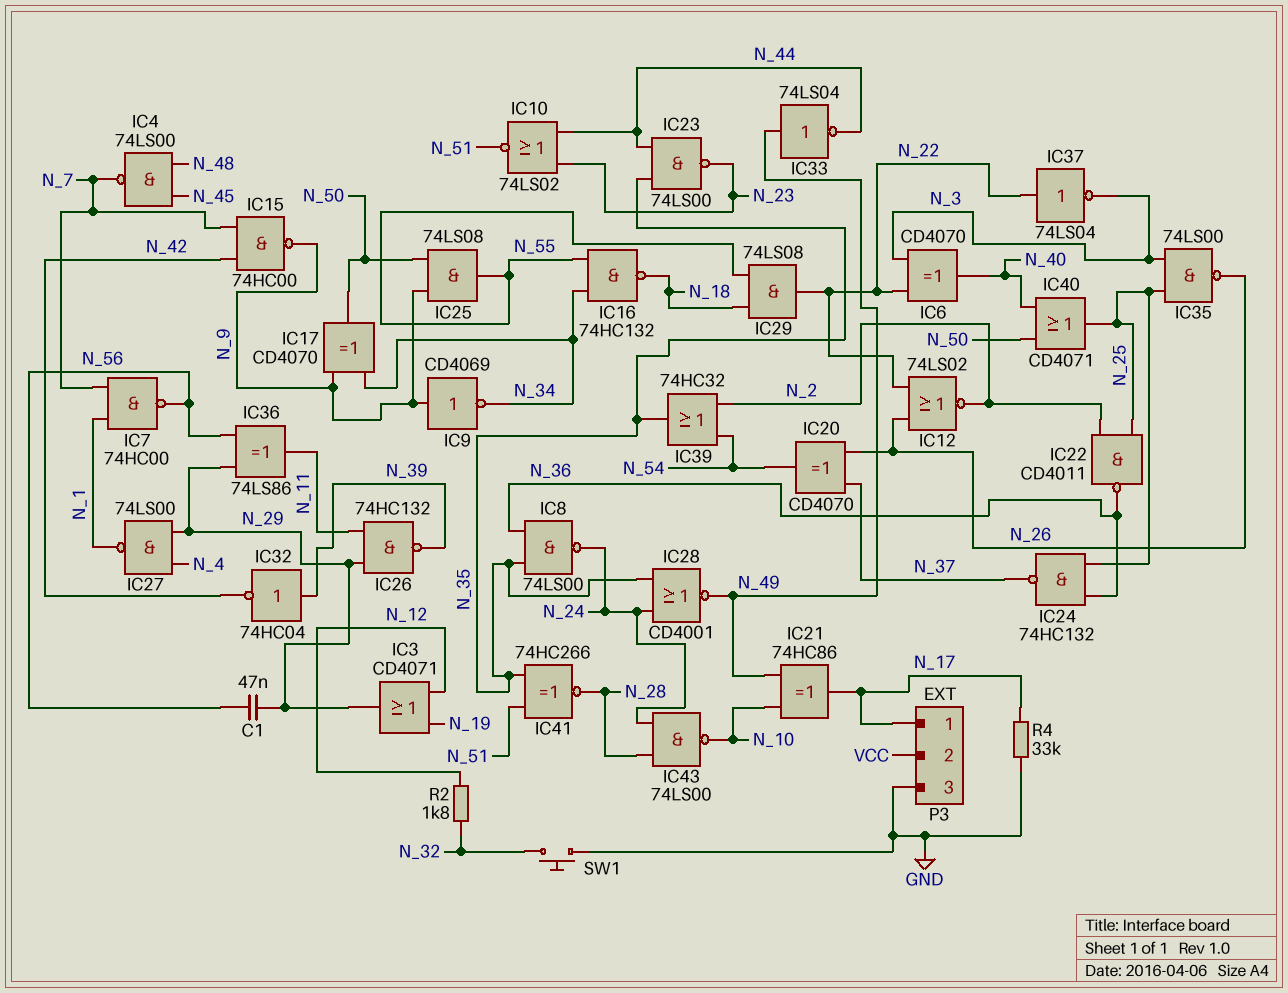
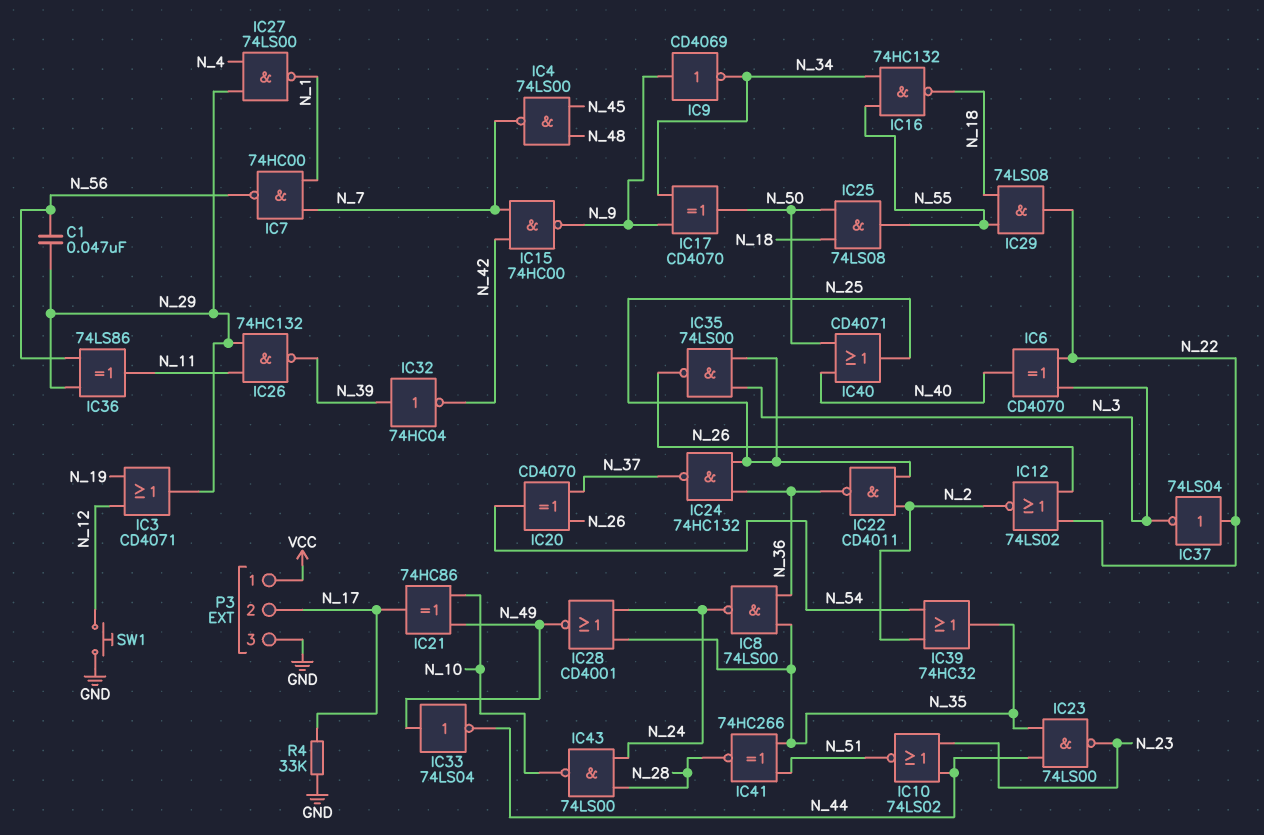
IC25: AND 74LS08 (in N_9, in N_50, out N_55) -> AND 74LS08 (in N_18, in N_50, out N_55)
P3 pin 1: N_17 -> VCC
P3 pin 2: VCC -> N_17
R2: 1.8k (N_12, N_32) -> none
SW1: button (GND, N_32) -> button (GND, N_12)

